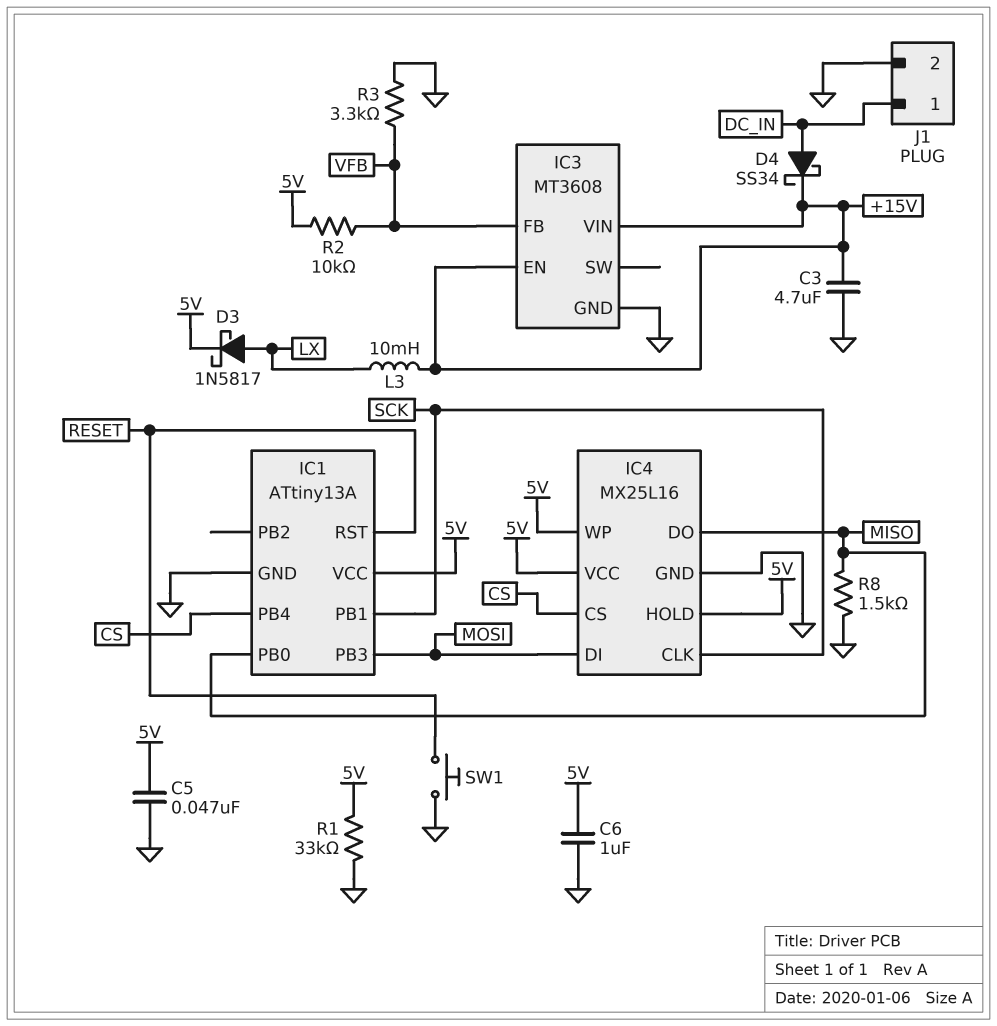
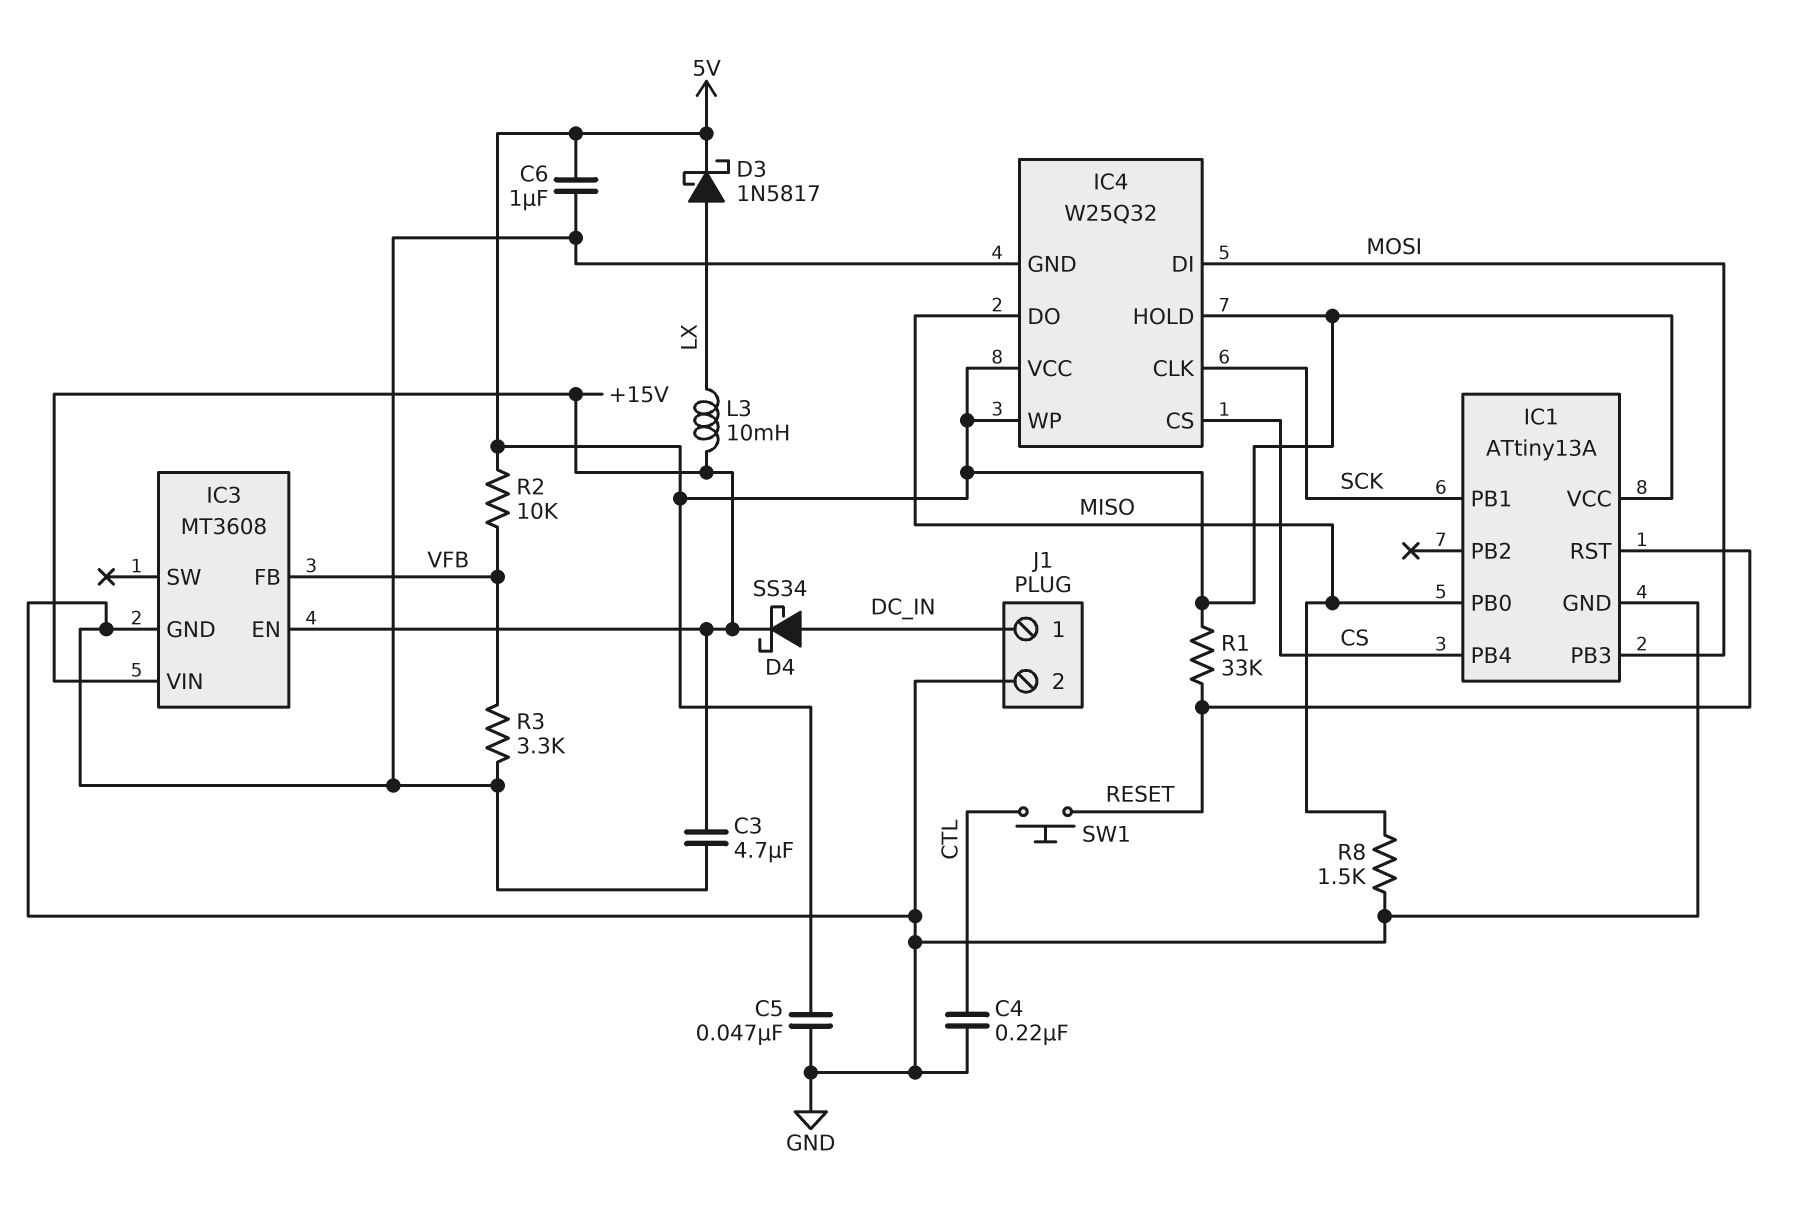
C4: none -> 220nF (CTL, GND)
IC4: MX25L16 -> W25Q32
R1: 33k (5V, GND) -> 33k (5V, RESET)
SW1: button (GND, RESET) -> button (CTL, RESET)

